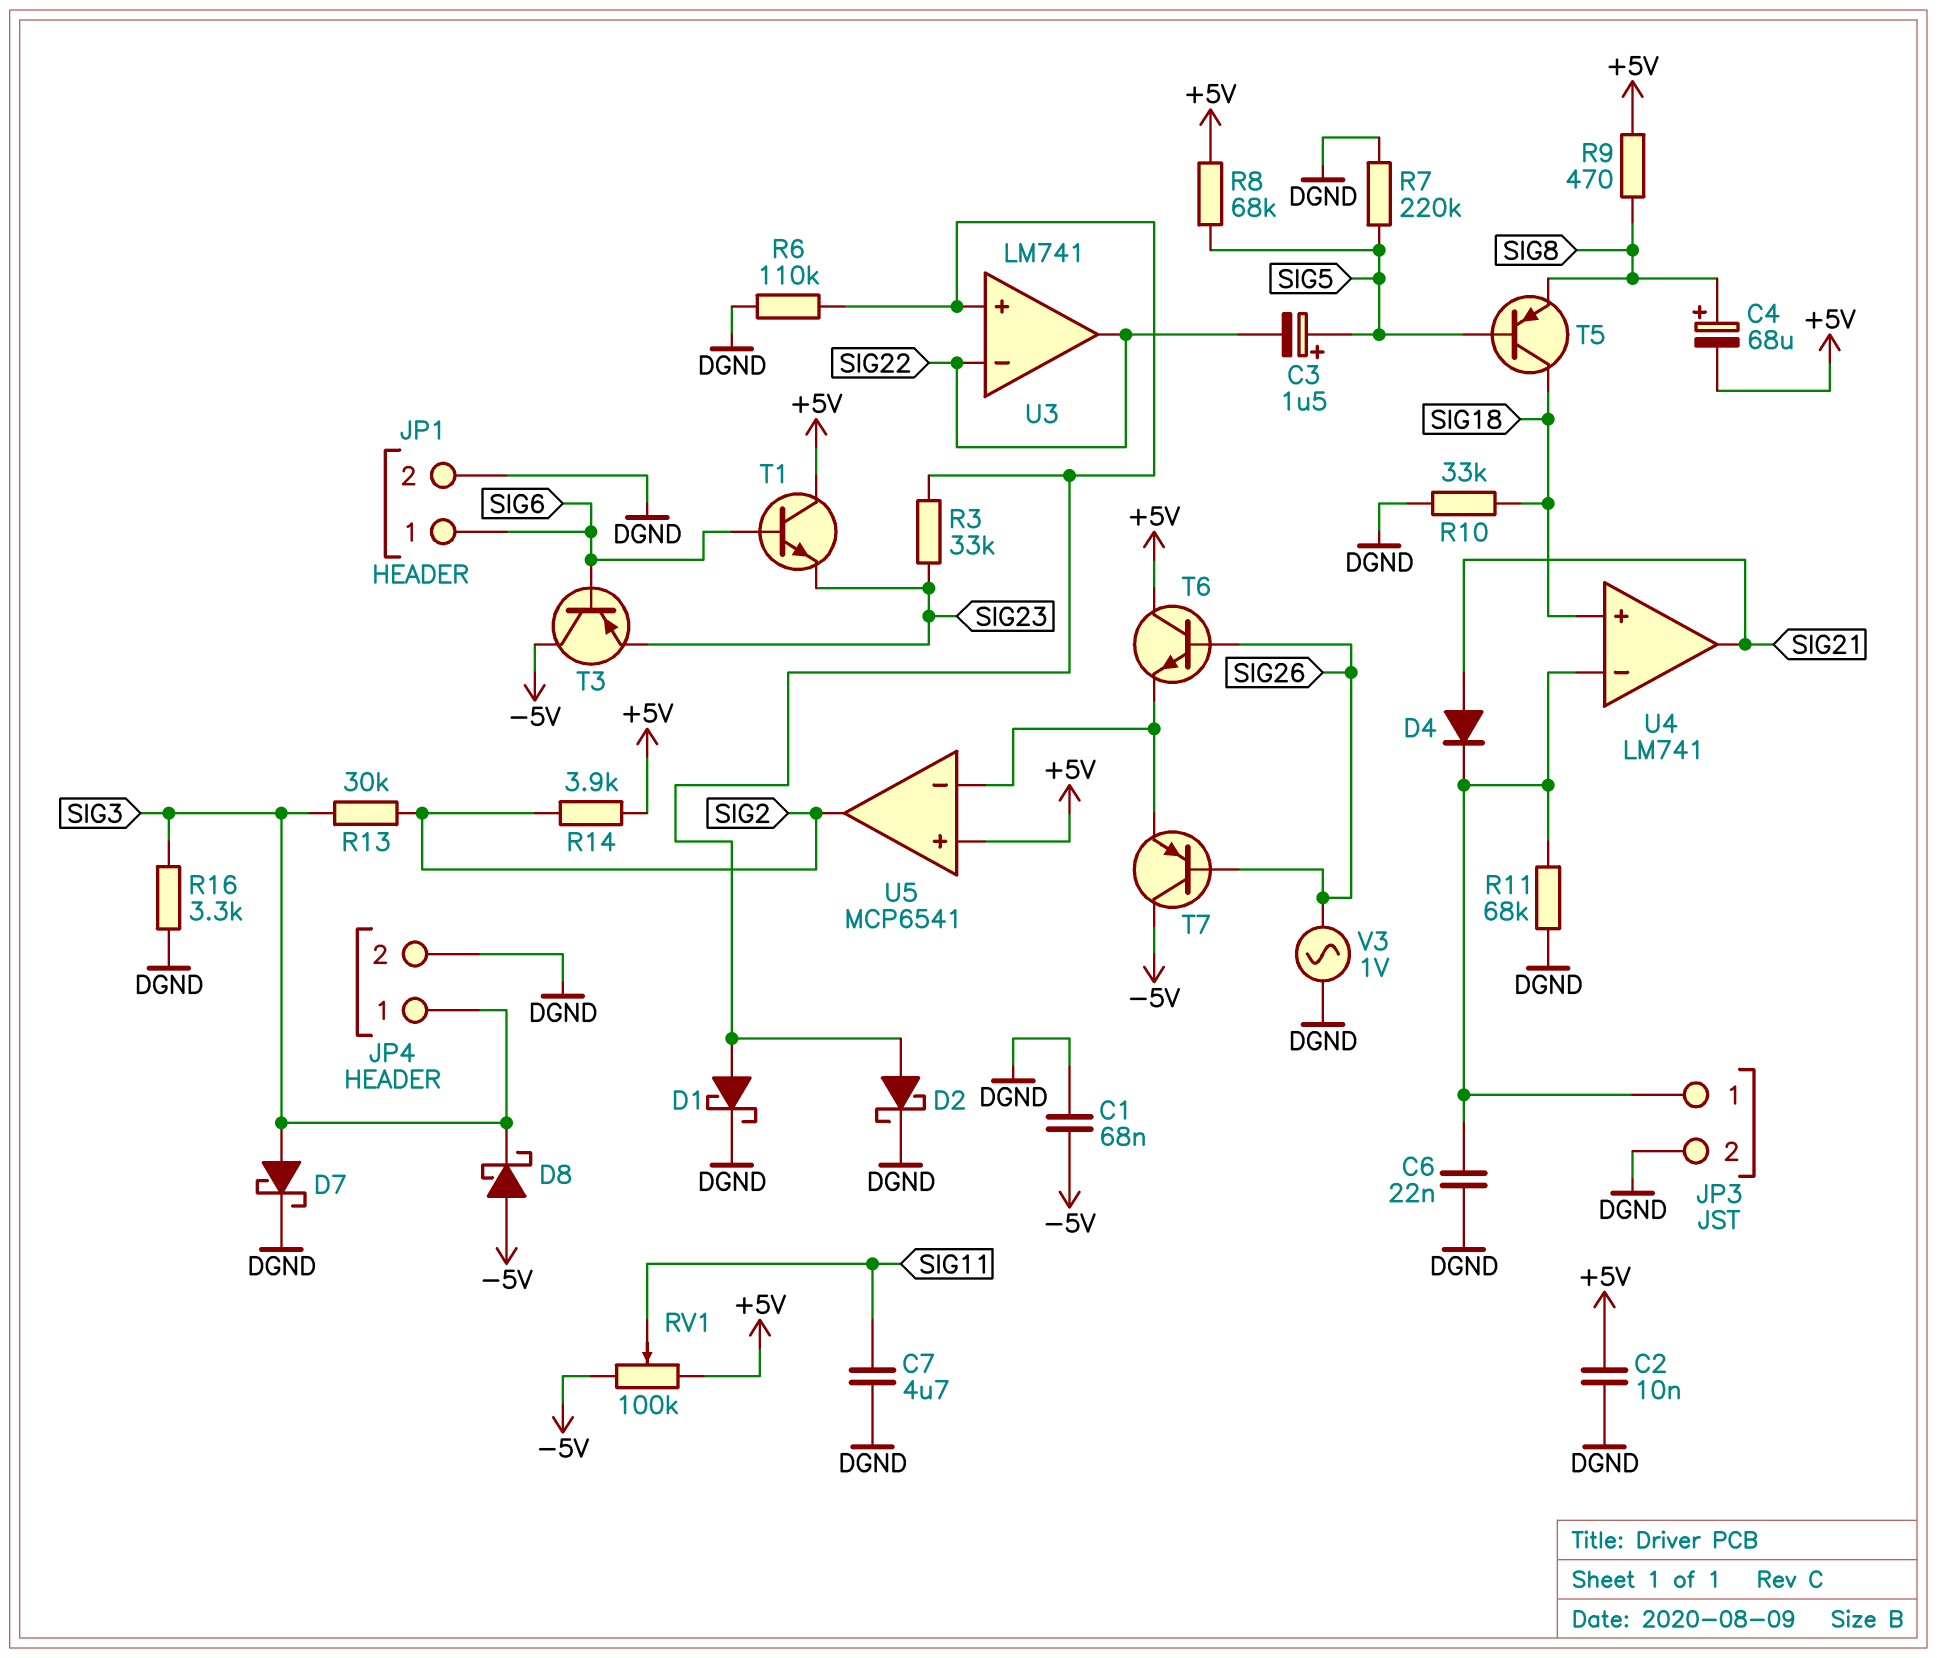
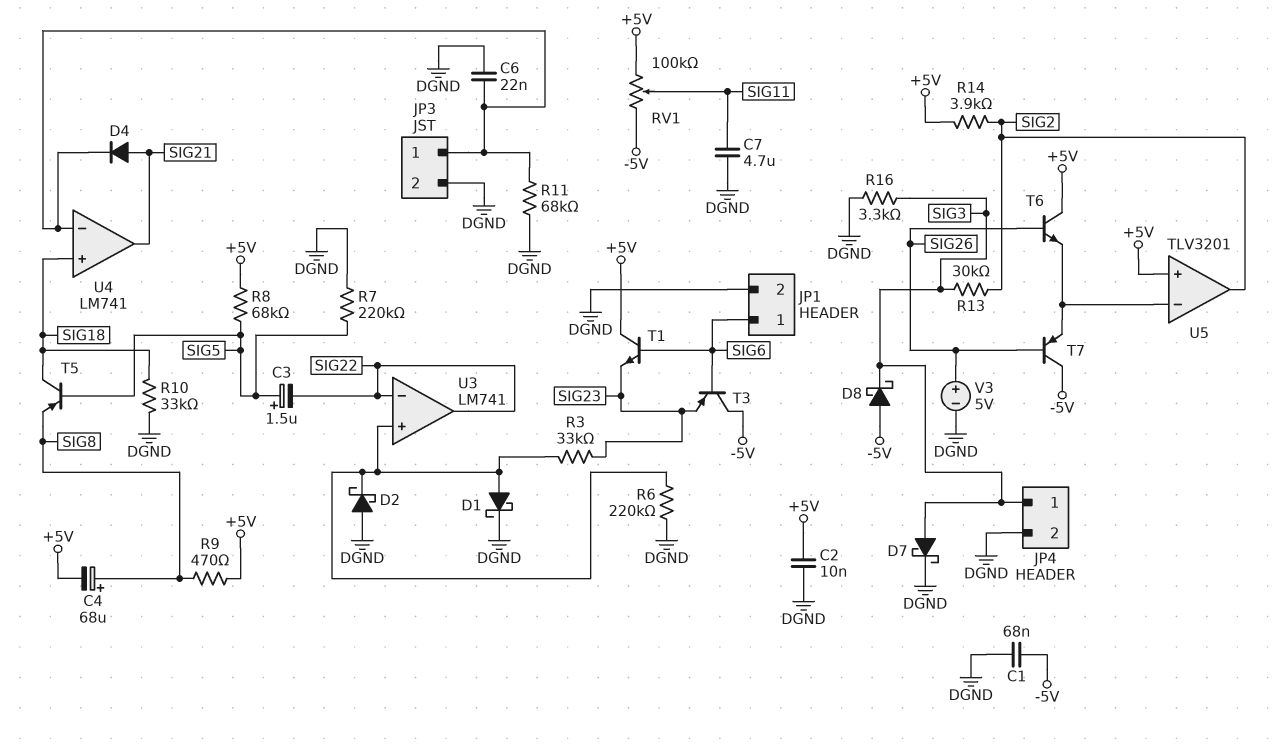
D2: schottky (A U3/in+, K DGND) -> schottky (A DGND, K U3/in+)
R6: 110k (DGND, U3/in+) -> 220k (DGND, U3/in+)
U5: MCP6541 -> TLV3201
V3: AC 1V (DGND, SIG26) -> 5V (plus SIG26, minus DGND)

